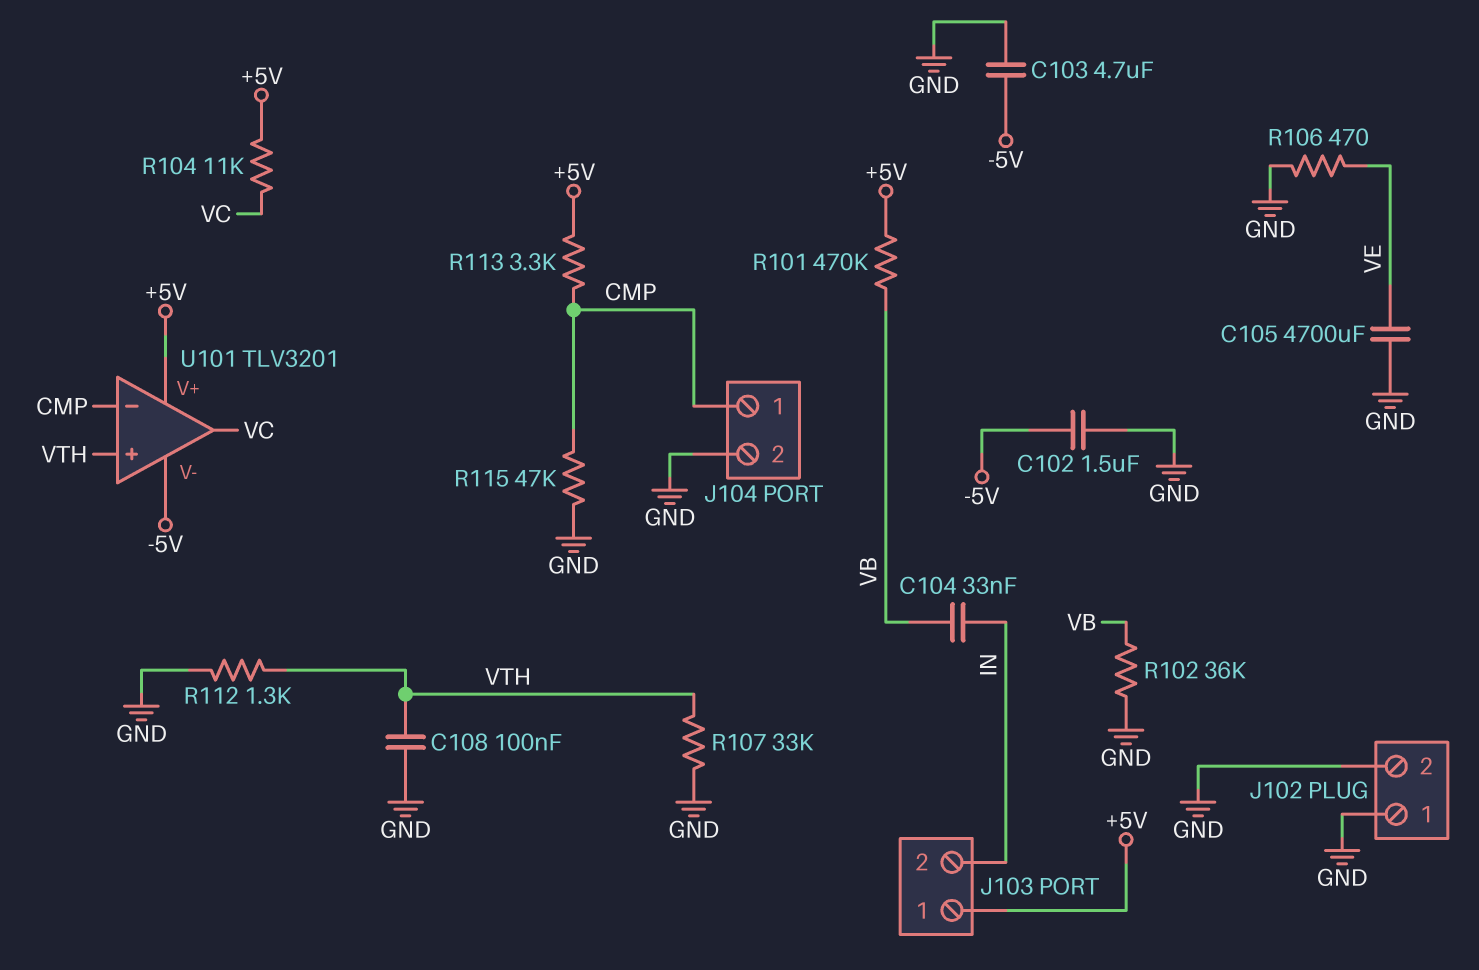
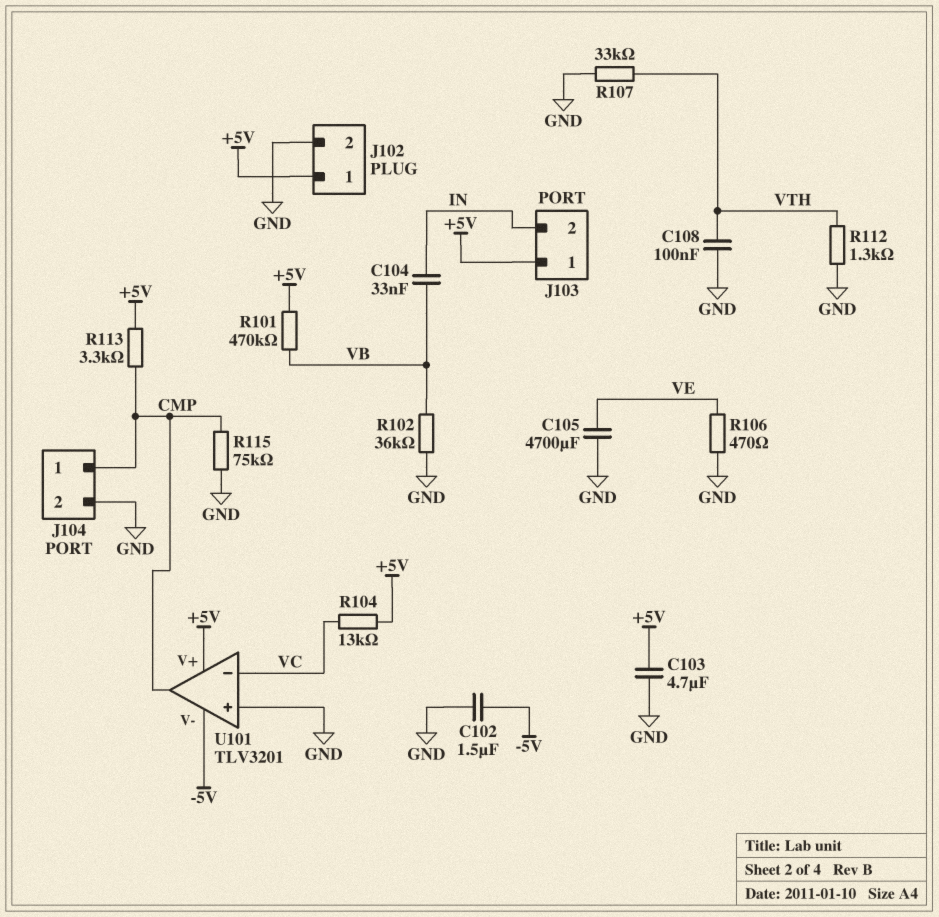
C103: 4.7uF (-5V, GND) -> 4.7uF (+5V, GND)
J102 pin 1: GND -> +5V
R104: 11k (+5V, VC) -> 13k (+5V, VC)
R115: 47k (CMP, GND) -> 75k (CMP, GND)
U101 pin in+: VTH -> GND
U101 pin in-: CMP -> VC
U101 pin out: VC -> CMP

